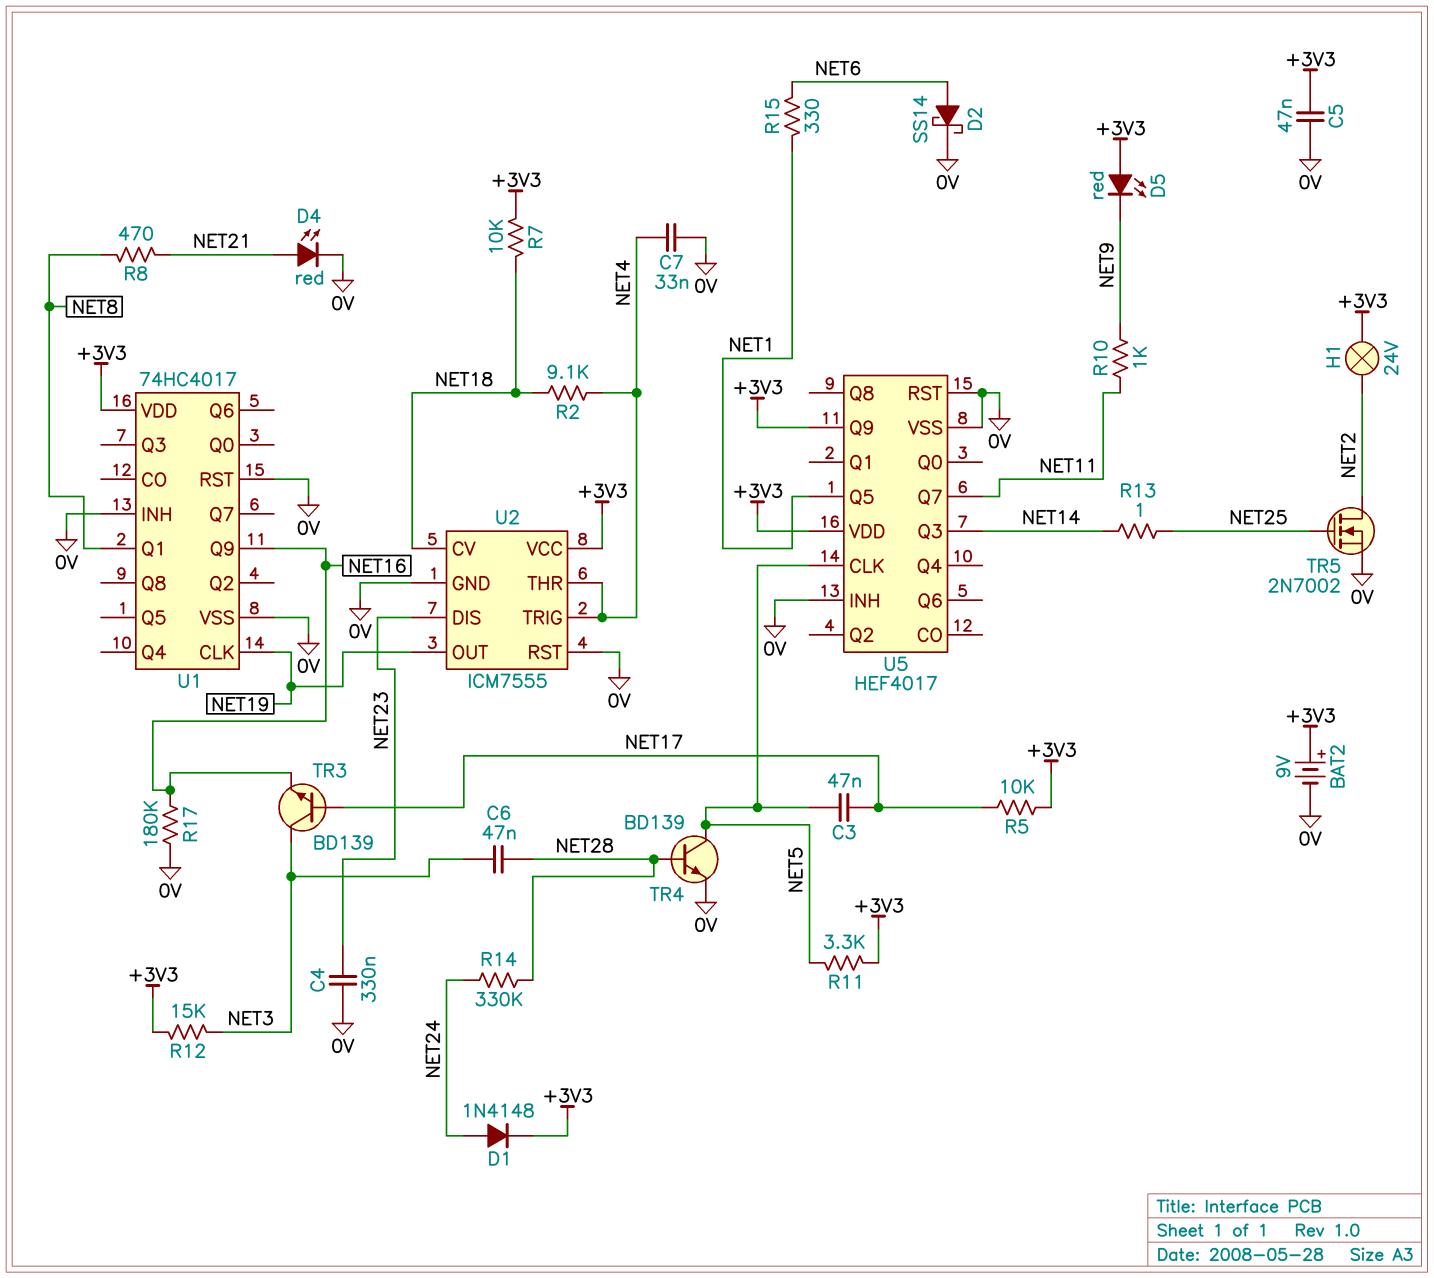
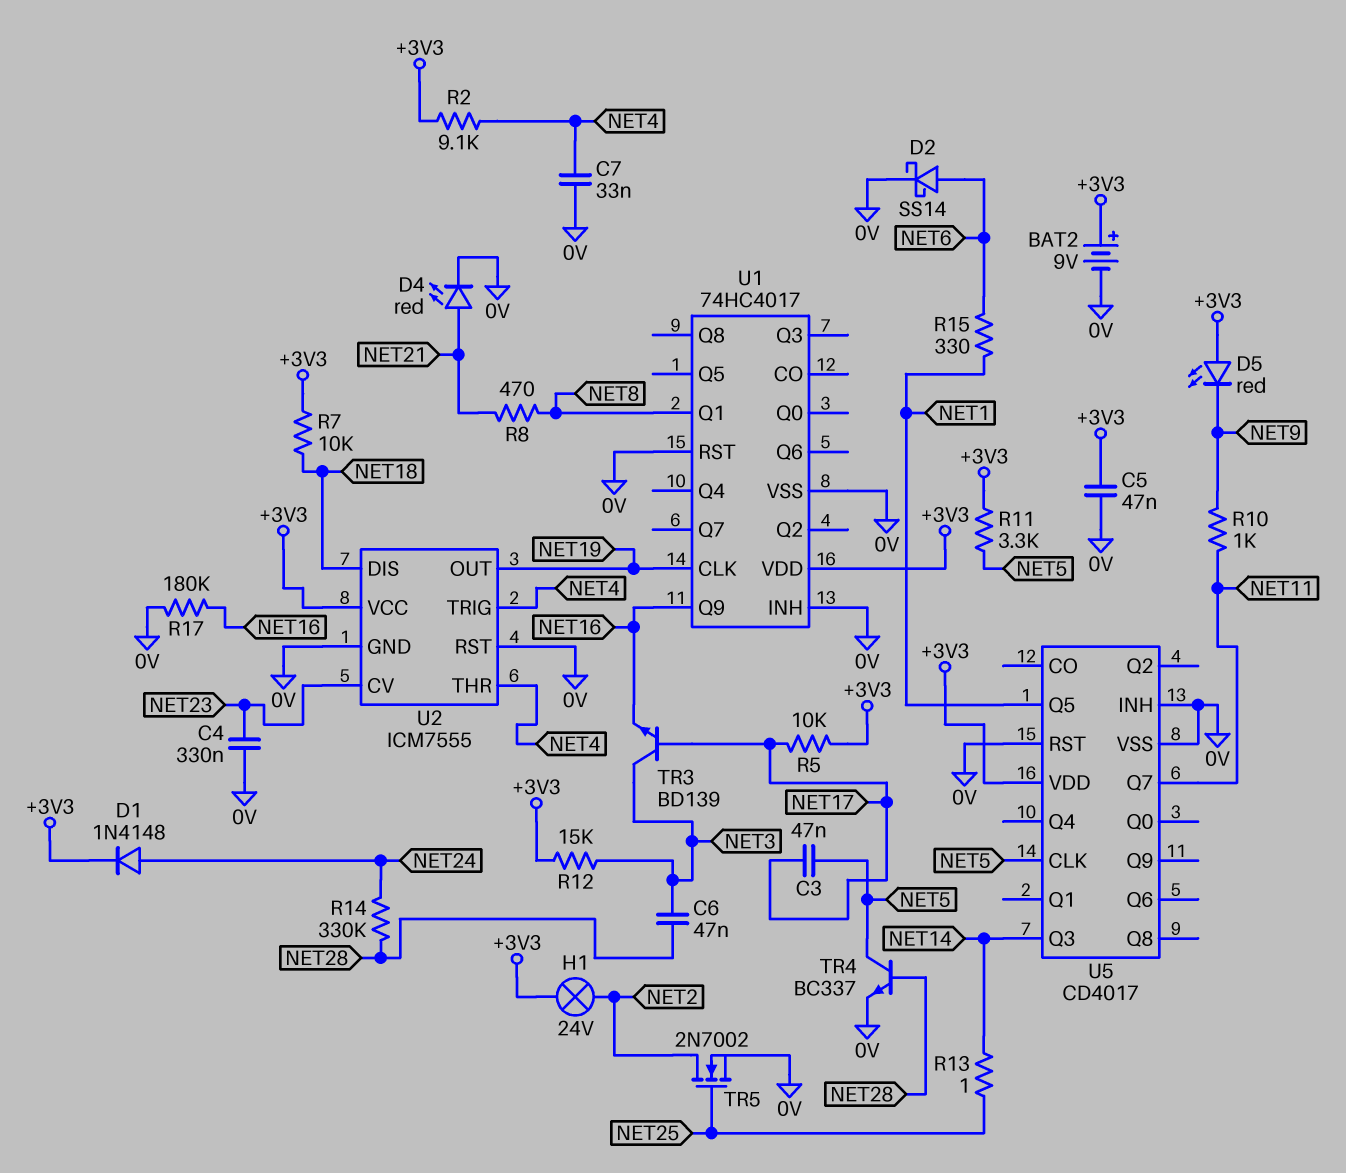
R2: 9.1k (NET4, NET18) -> 9.1k (+3V3, NET4)
TR4: NPN BD139 (B NET28, C NET5, E 0V) -> NPN BC337 (B NET28, C NET5, E 0V)
U2 pin CV: NET18 -> NET23
U2 pin DIS: NET23 -> NET18
U5: HEF4017 -> CD4017
U5 pin Q9: +3V3 -> none

